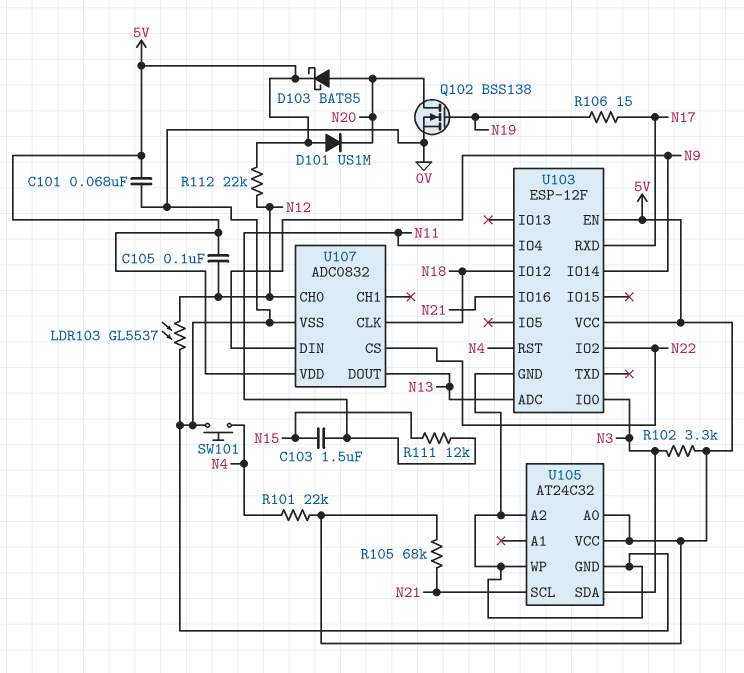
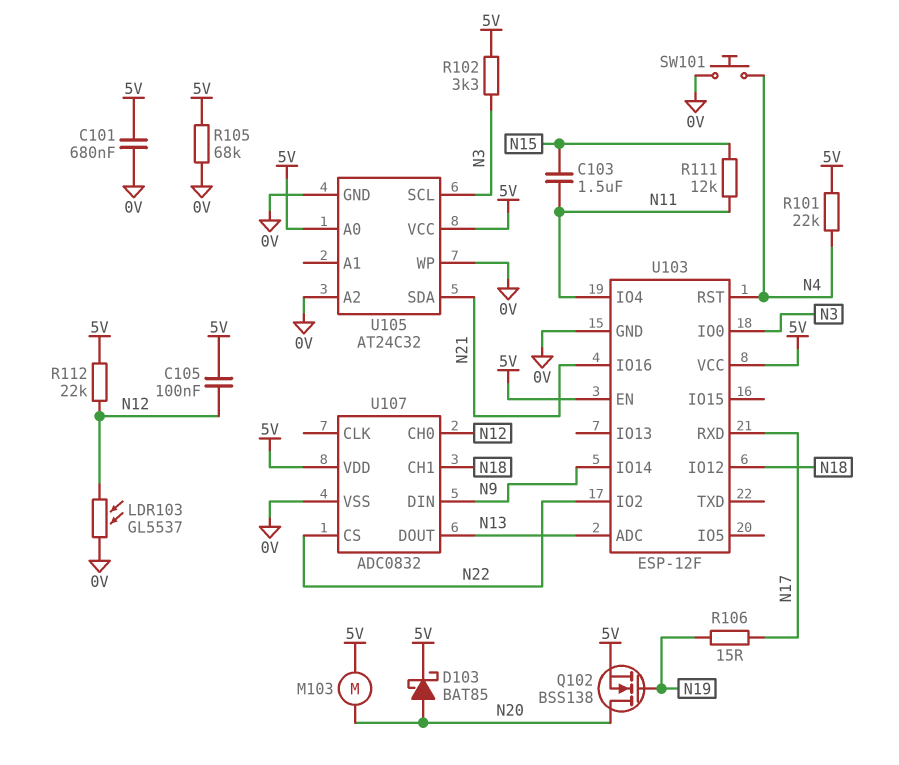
C101: 68nF (0V, 5V) -> 680nF (0V, 5V)
D101: diode US1M (A 5V, K N20) -> none
M103: none -> motor (5V, N20)
Q102: NMOS BSS138 (G N19, D N20, S 0V) -> NMOS BSS138 (G N19, D N20, S 5V)
R105: 68k (5V, N21) -> 68k (0V, 5V)
U105 pin SCL: N21 -> N3
U105 pin SDA: N3 -> N21
U107 pin CH1: none -> N18
U107 pin CLK: N18 -> none

